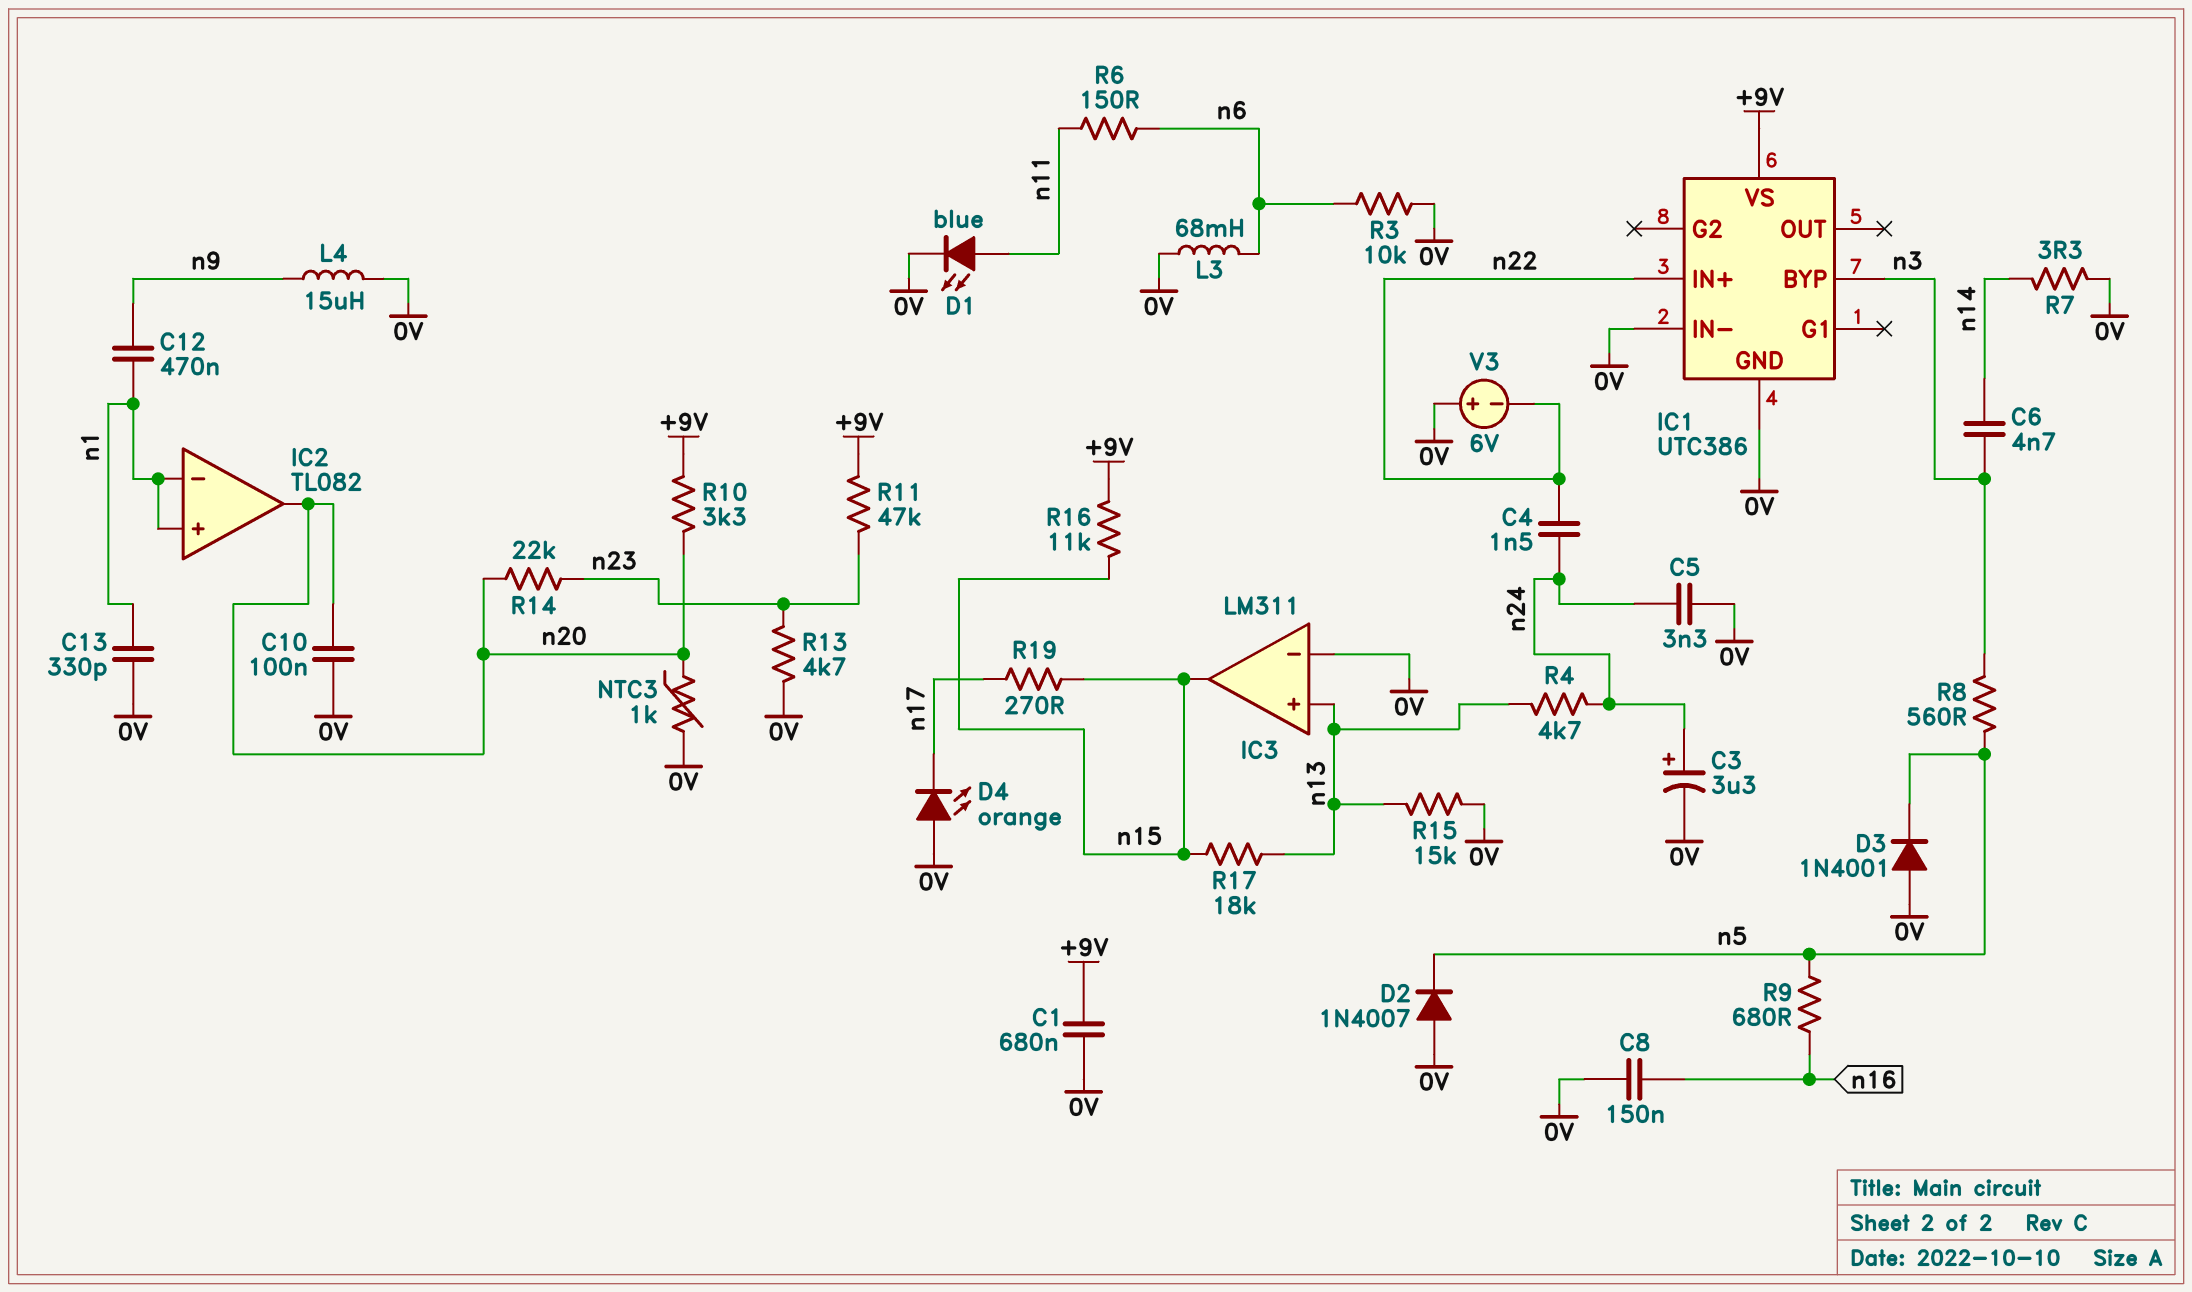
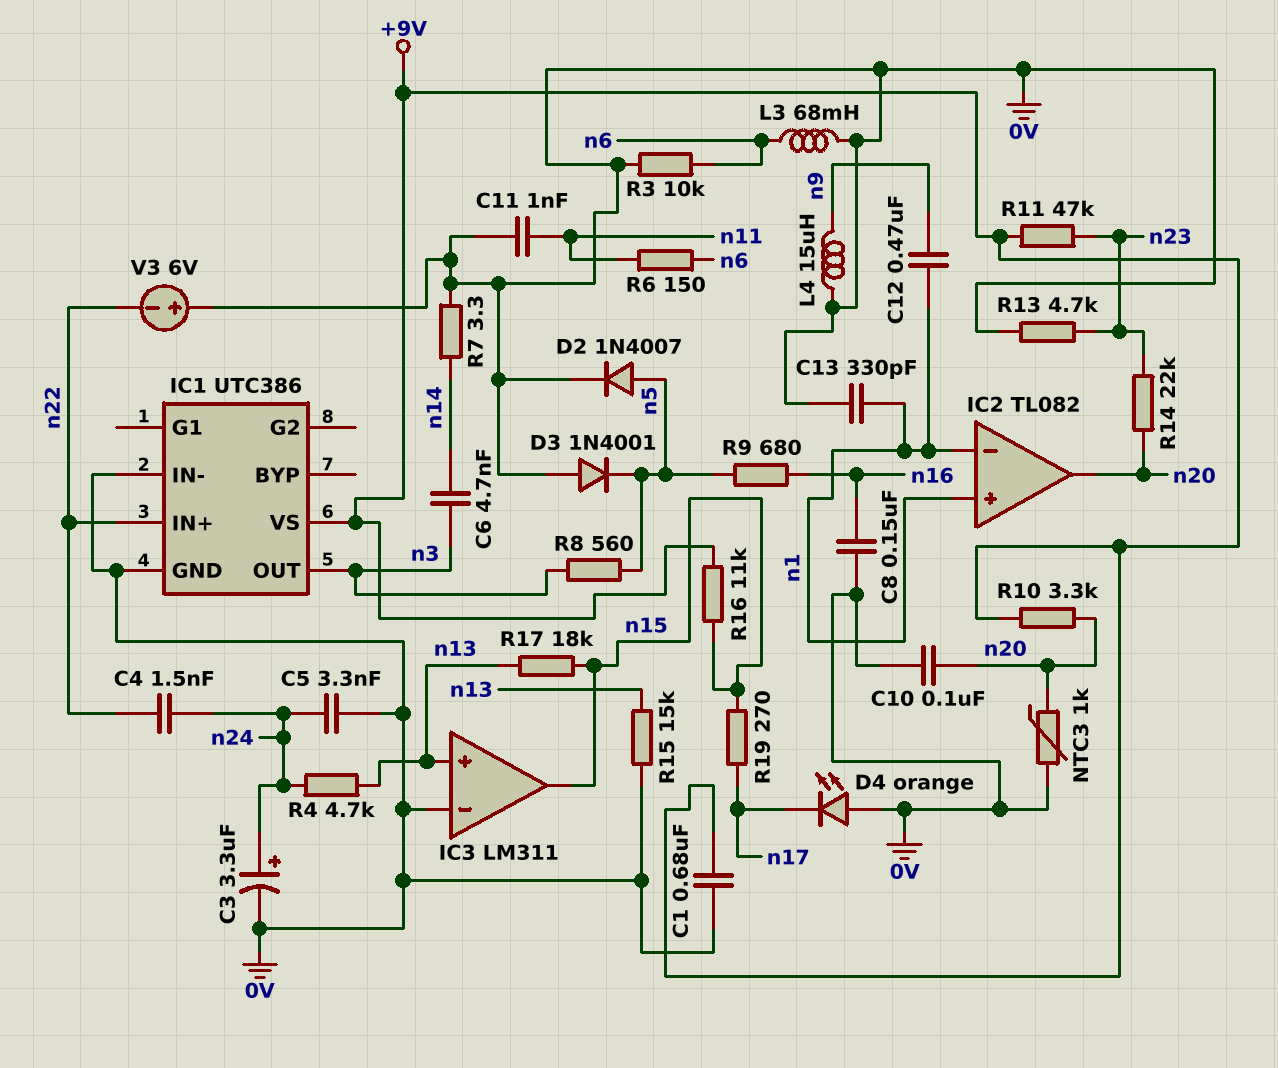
C11: none -> 1nF (0V, n11)
D1: LED blue (A n11, K 0V) -> none
D2: diode 1N4007 (A 0V, K n5) -> diode 1N4007 (A n5, K 0V)
IC1 pin BYP: n3 -> none
IC1 pin OUT: none -> n3

